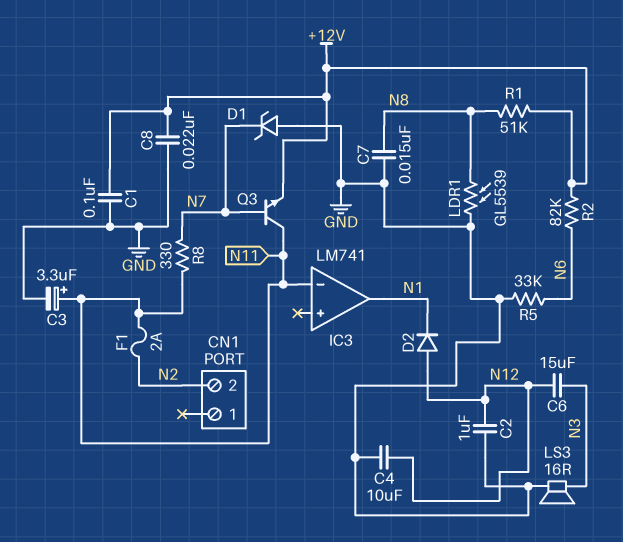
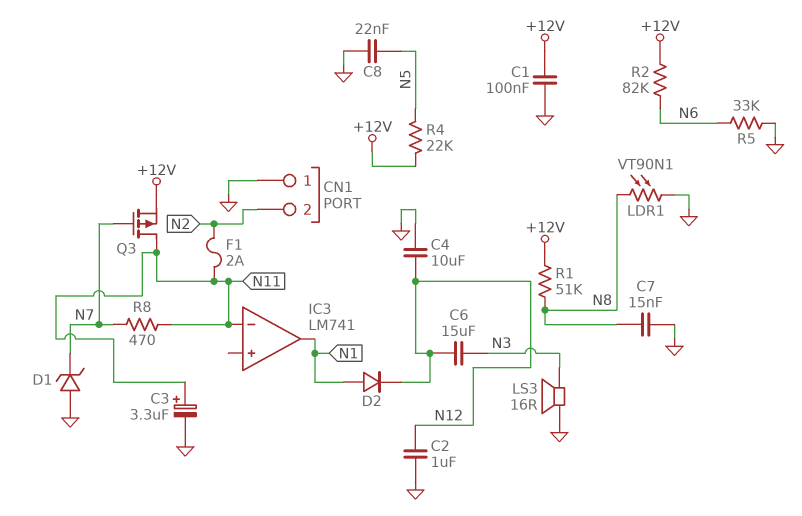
C8: 22nF (+12V, GND) -> 22nF (GND, N5)
CN1 pin 1: none -> GND
D2: diode (A N12, K N1) -> diode (A N1, K N12)
LDR1: GL5539 (GND, N8) -> VT90N1 (GND, N8)
Q3: NPN (B N7, C N11, E +12V) -> PMOS (G N7, D N11, S +12V)
R4: none -> 22k (+12V, N5)
R8: 330 (N7, N11) -> 470 (N7, N11)

